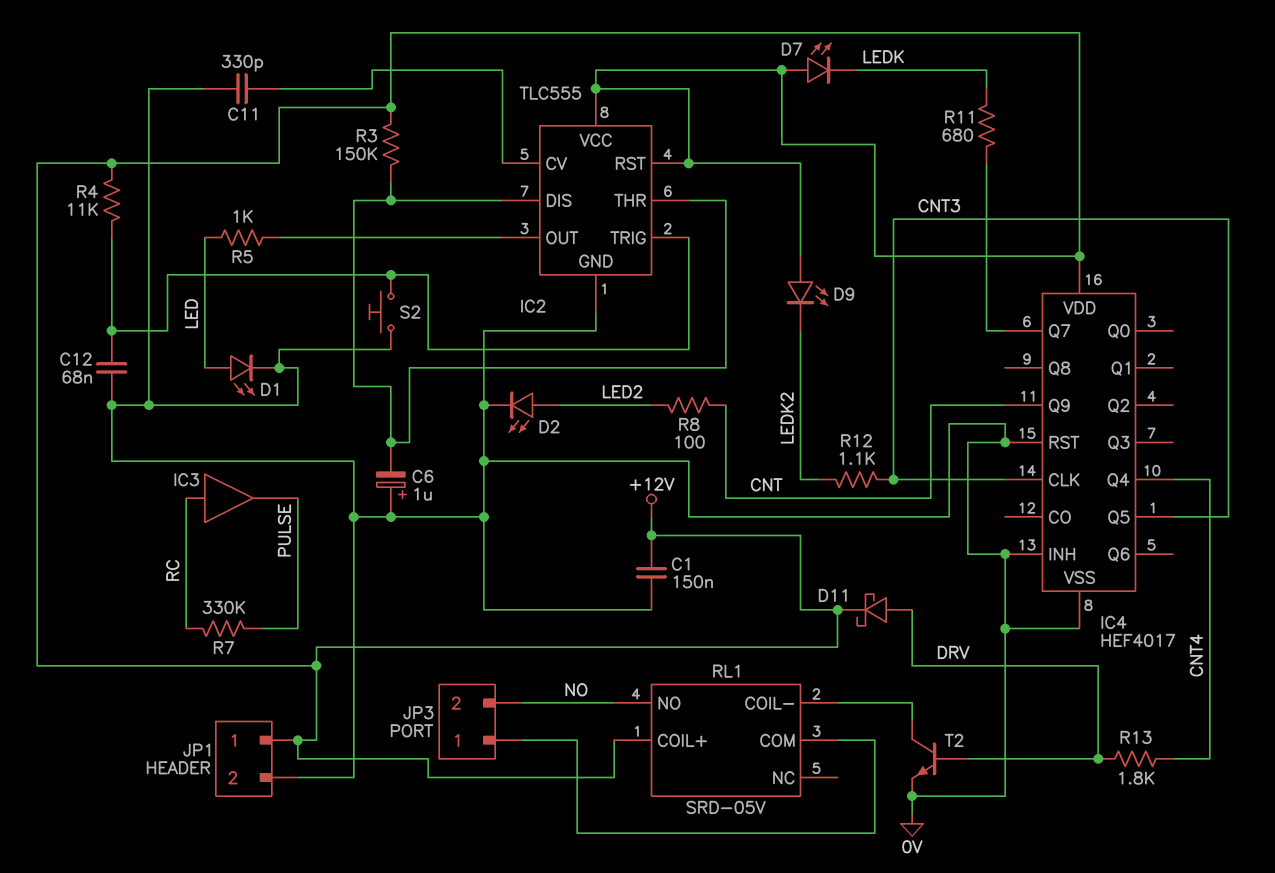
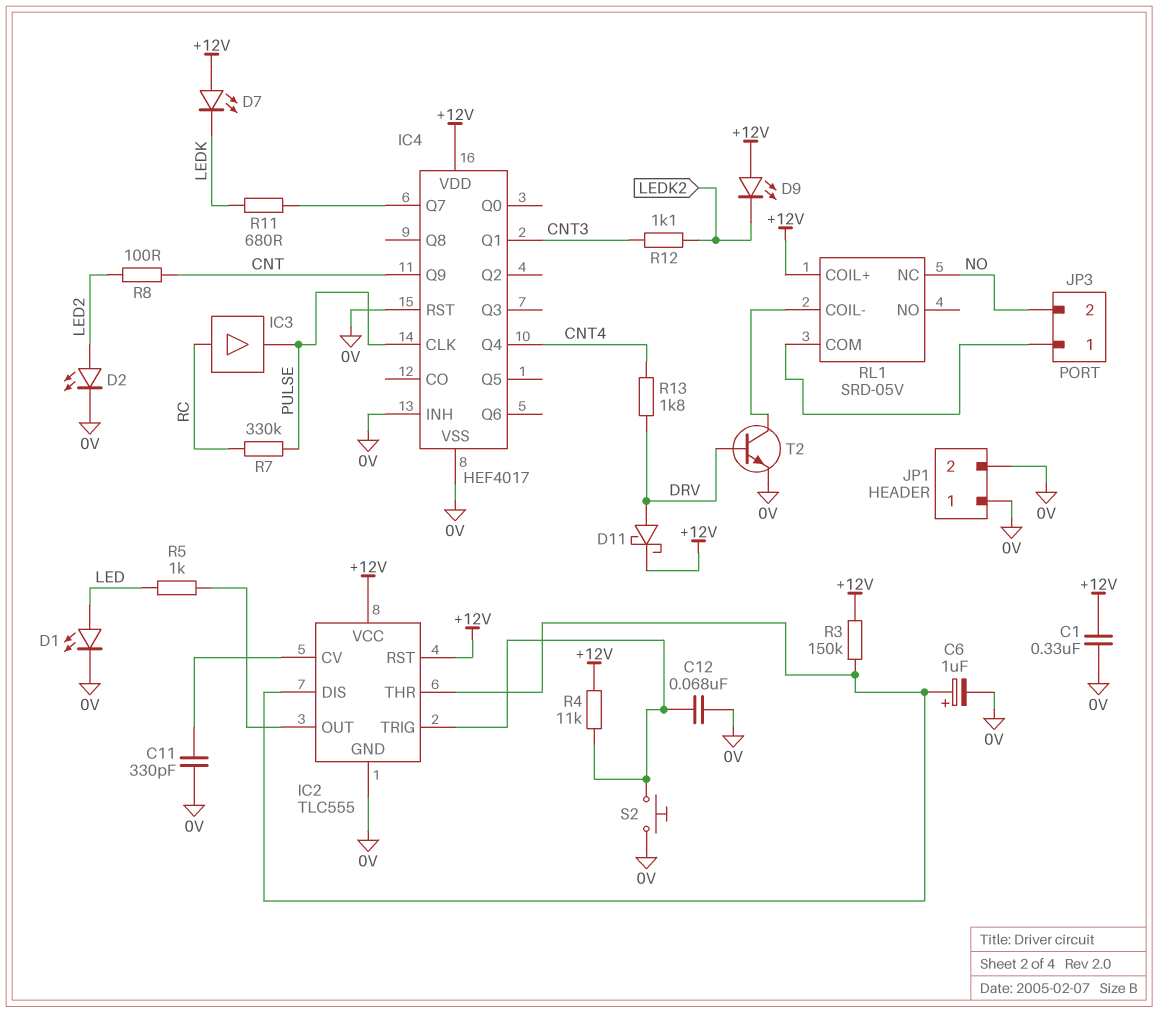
C1: 150nF (+12V, 0V) -> 330nF (+12V, 0V)
C6: 1uF (plus 0V, minus IC2/DIS) -> 1uF (plus IC2/DIS, minus 0V)
IC4 pin CLK: CNT3 -> PULSE
IC4 pin Q1: none -> CNT3
IC4 pin Q5: CNT3 -> none
JP1 pin 1: +12V -> 0V
RL1 pin NC: none -> NO
RL1 pin NO: NO -> none

